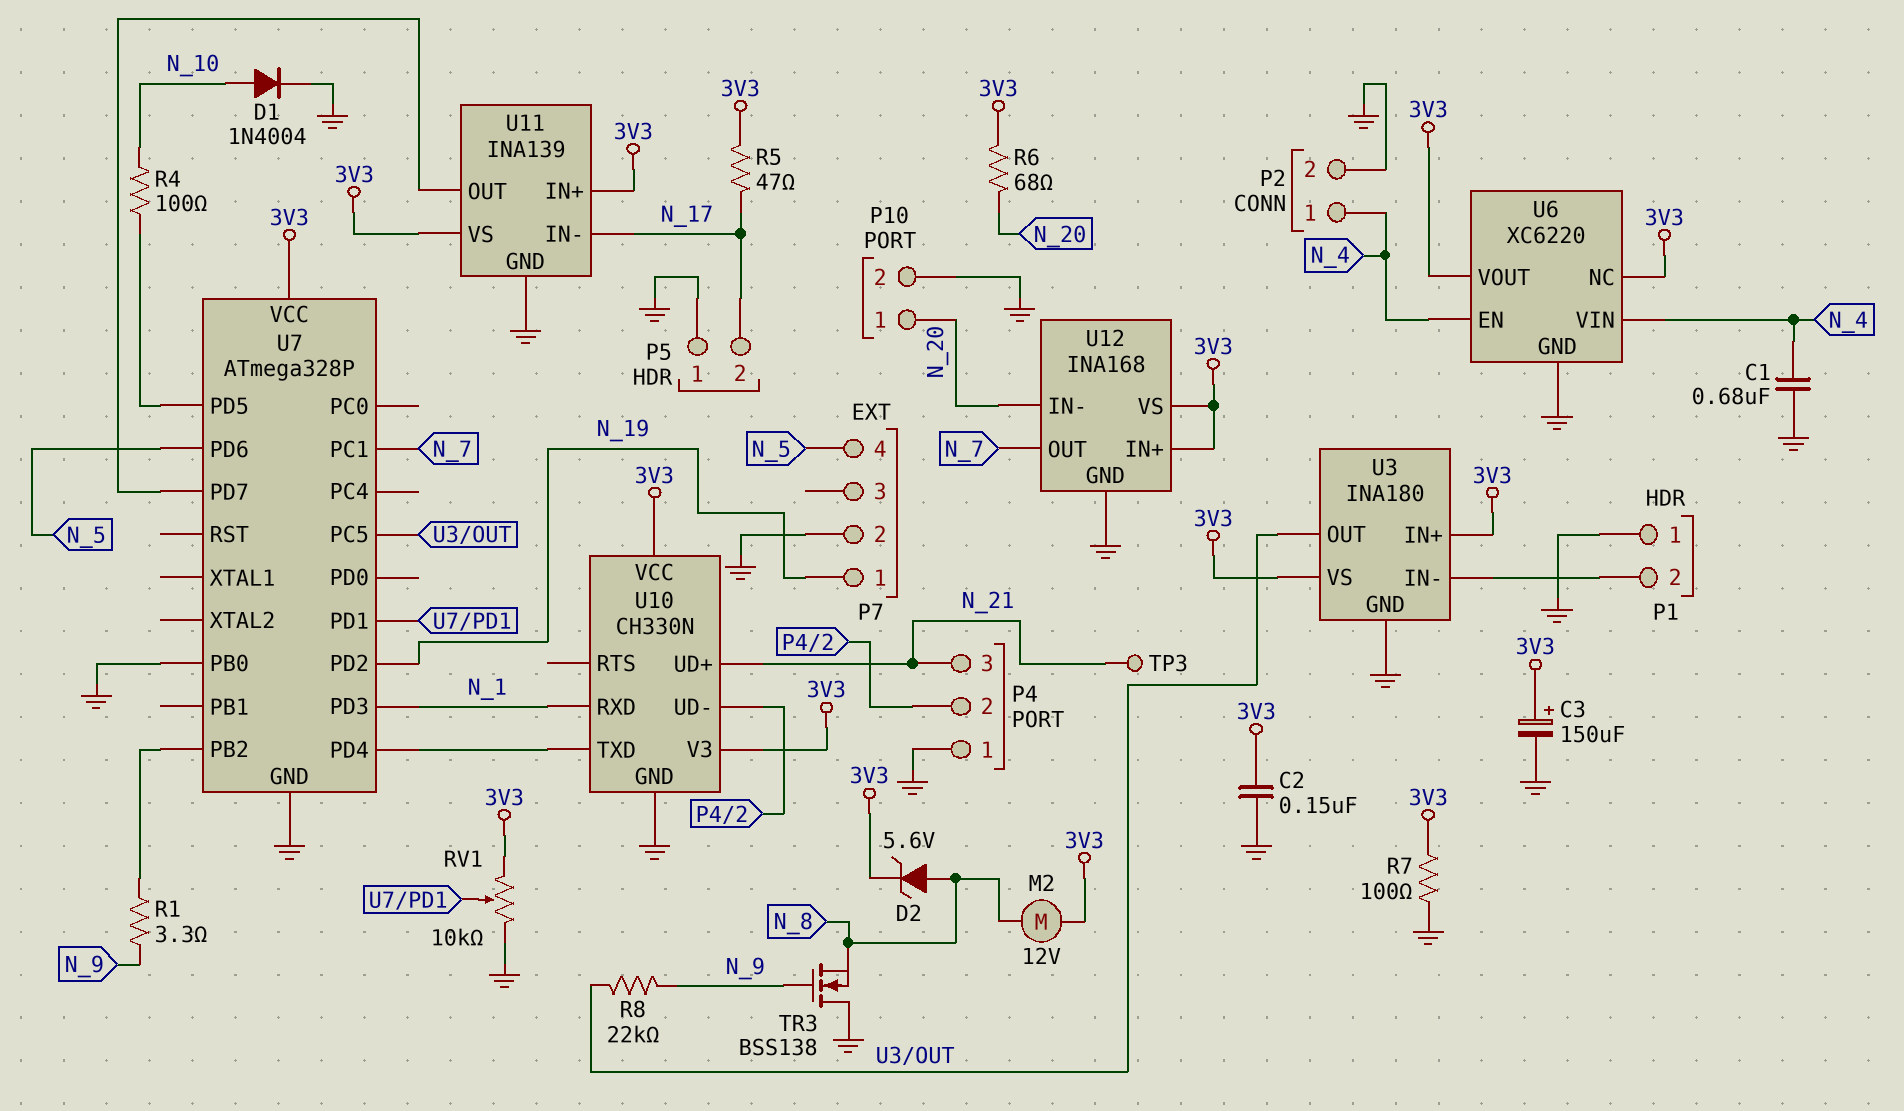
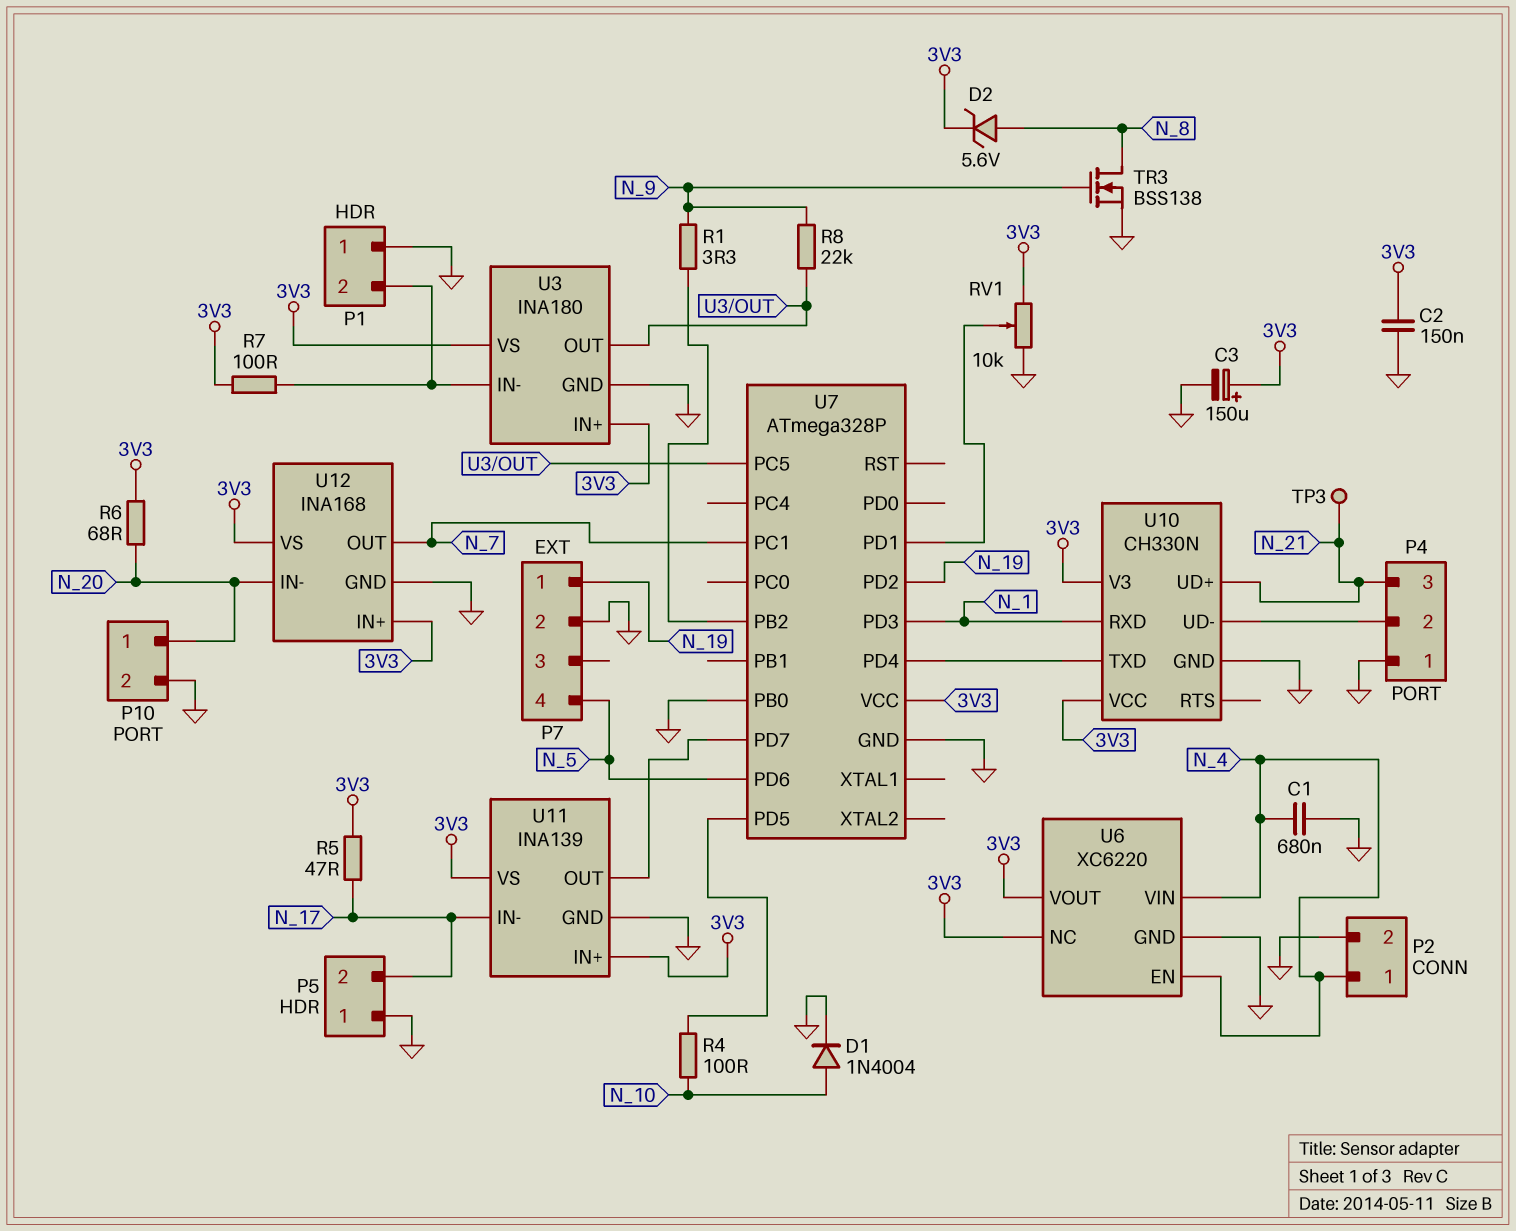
M2: motor 12V (3V3, N_8) -> none
R7: 100 (3V3, GND) -> 100 (3V3, P1/2)
TR3: NMOS BSS138 (G N_9, D GND, S N_8) -> NMOS BSS138 (G N_9, D N_8, S GND)

